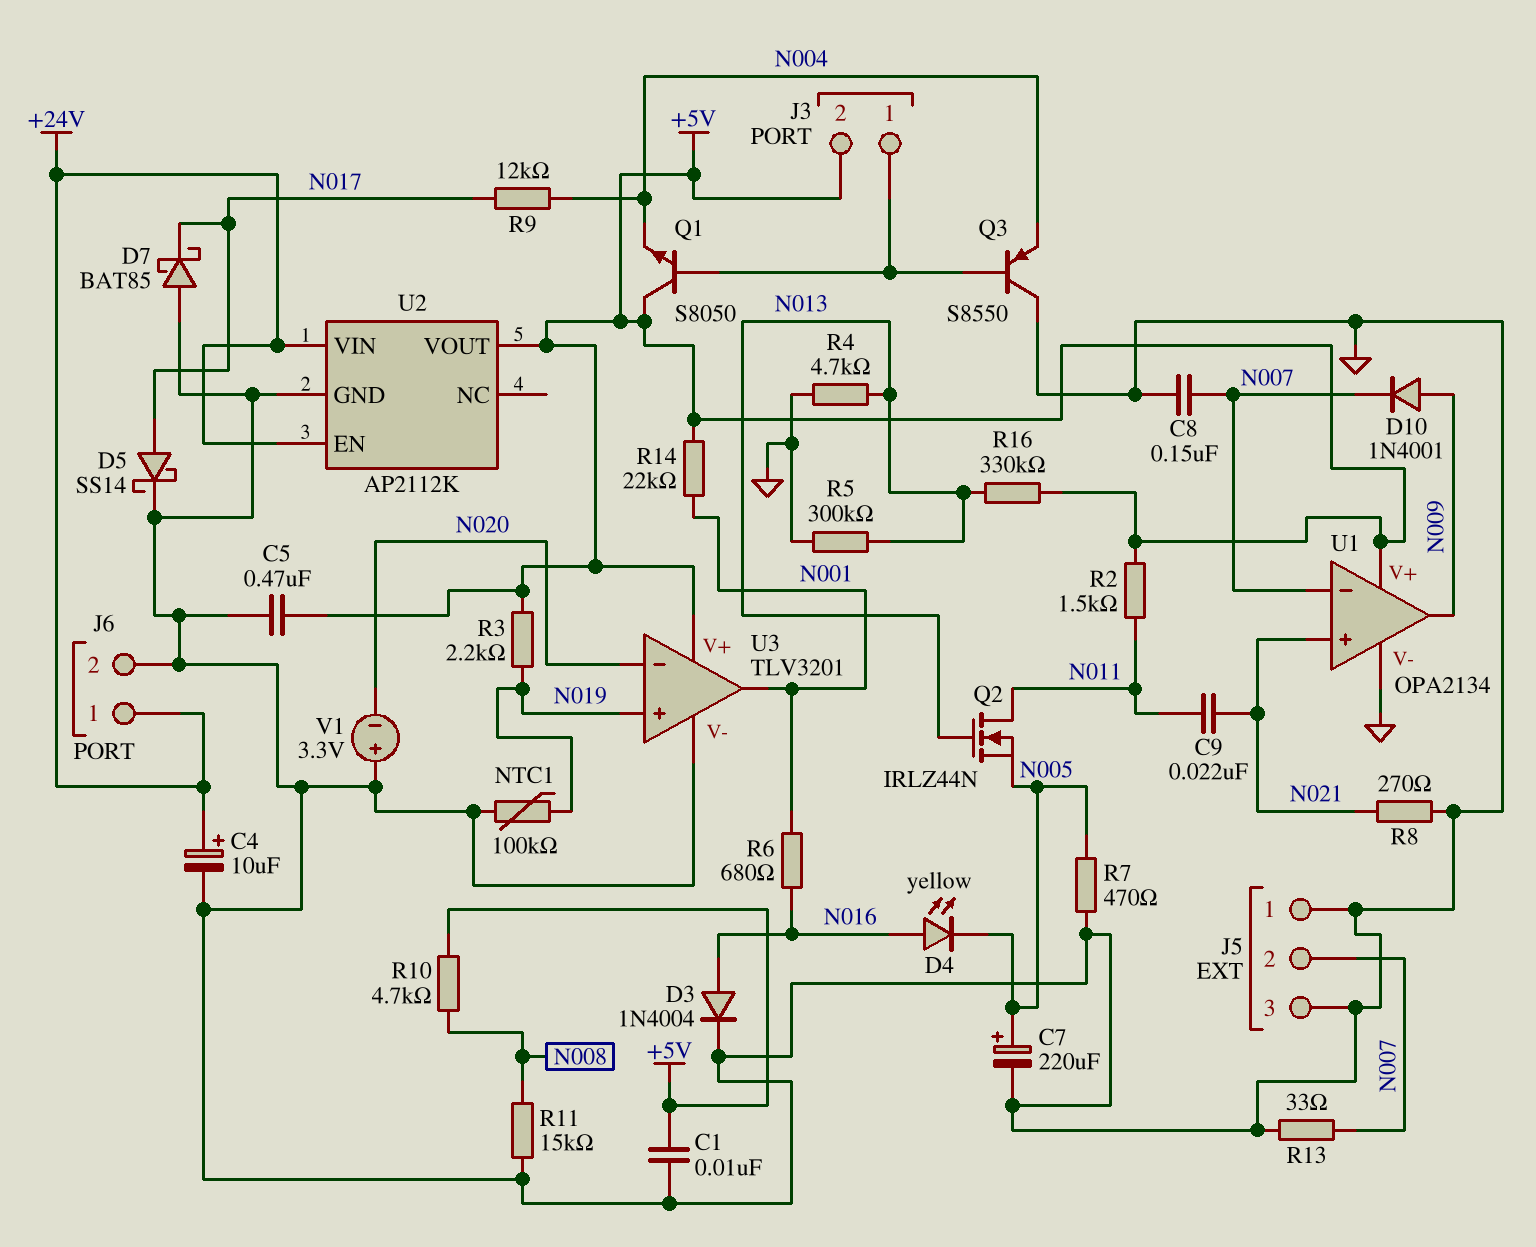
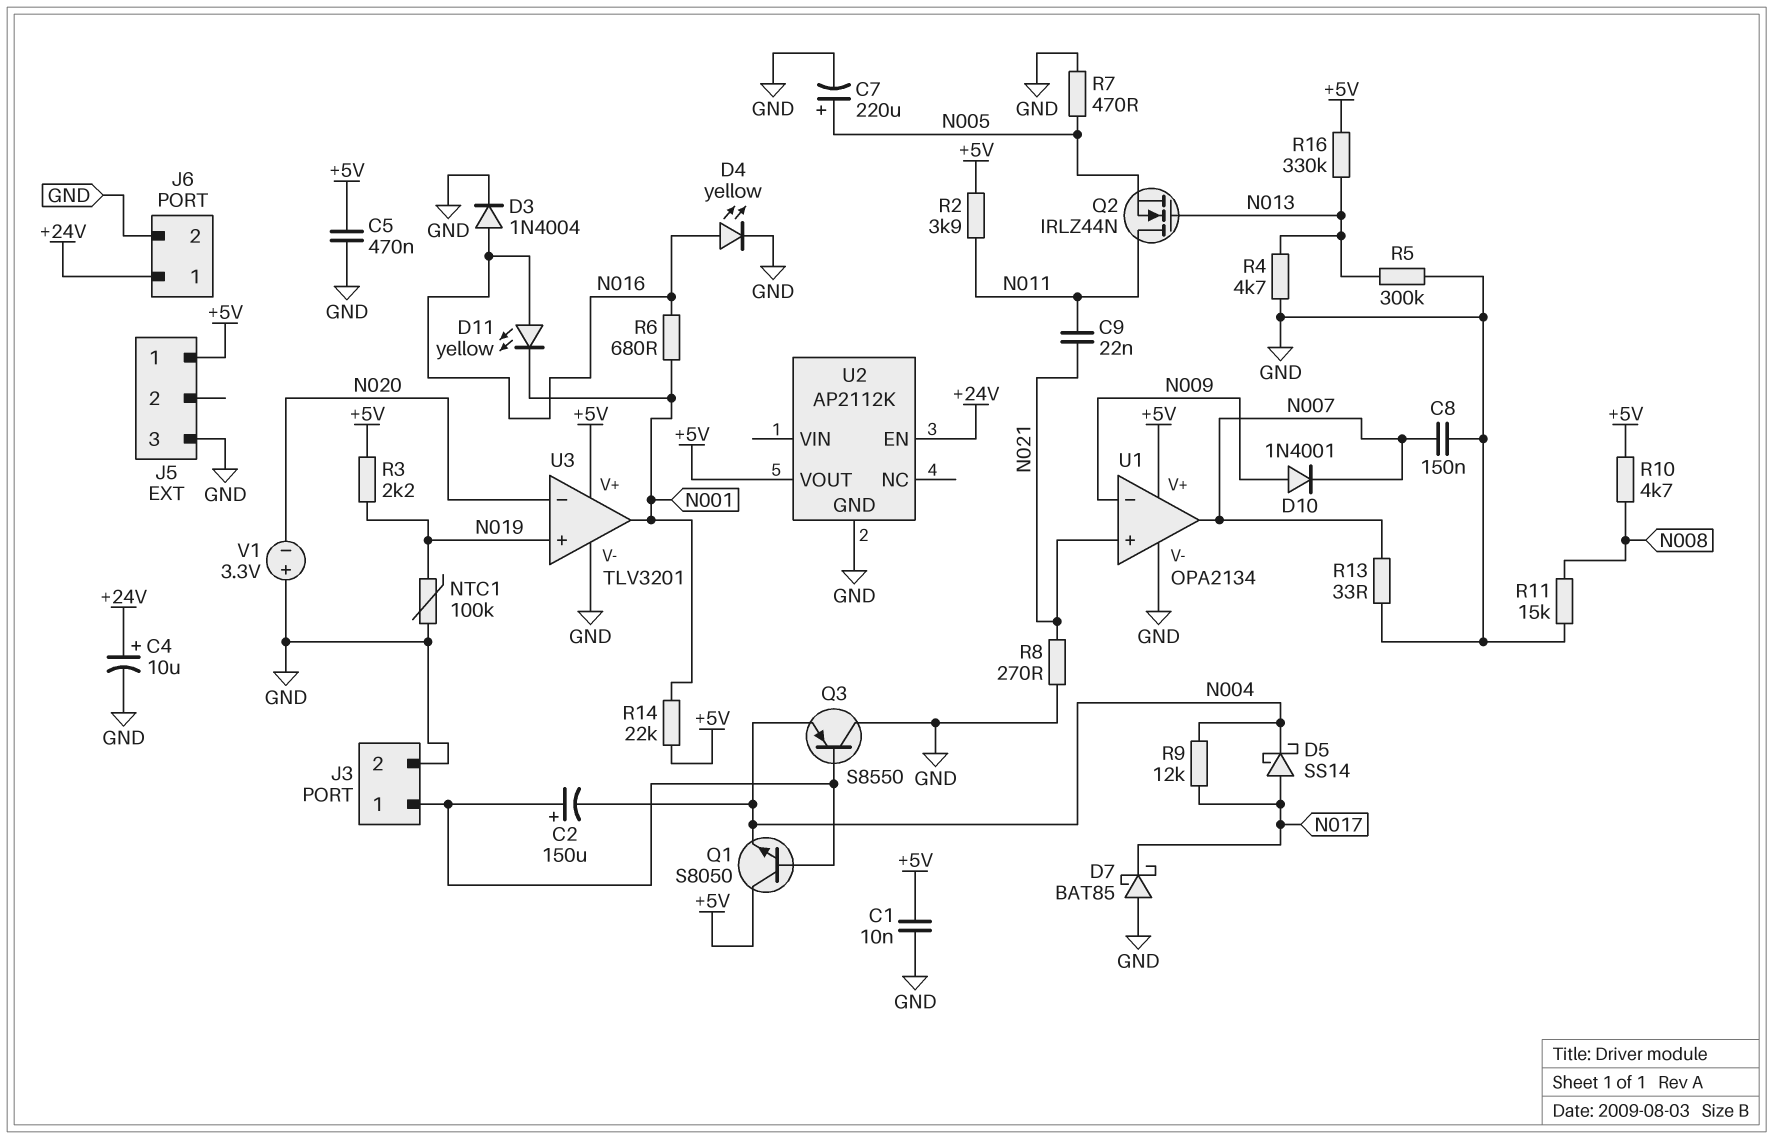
C2: none -> 150uF (plus J3/1, minus N004)
D4: LED yellow (A N016, K N005) -> LED yellow (A N016, K GND)
D5: schottky SS14 (A N017, K GND) -> schottky SS14 (A N017, K N004)
D11: none -> LED yellow (A N016, K N001)
J3 pin 2: +5V -> GND
J5 pin 1: GND -> +5V
J5 pin 2: N007 -> none
R2: 1.5k (+5V, N011) -> 3.9k (+5V, N011)
U1 pin in-: N007 -> N009
U1 pin out: N009 -> N007
U2 pin VIN: +24V -> none

